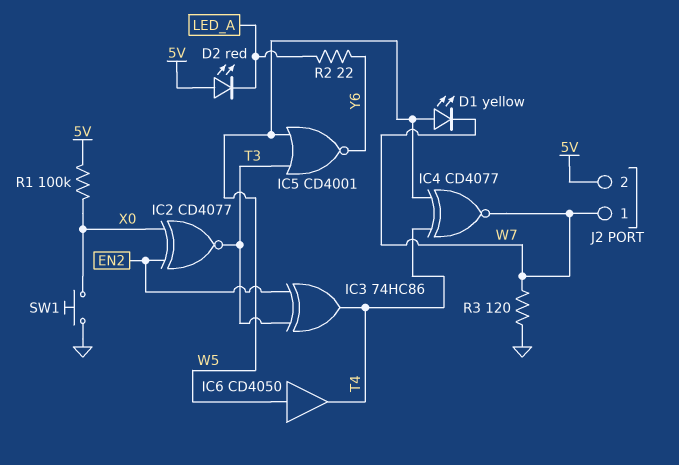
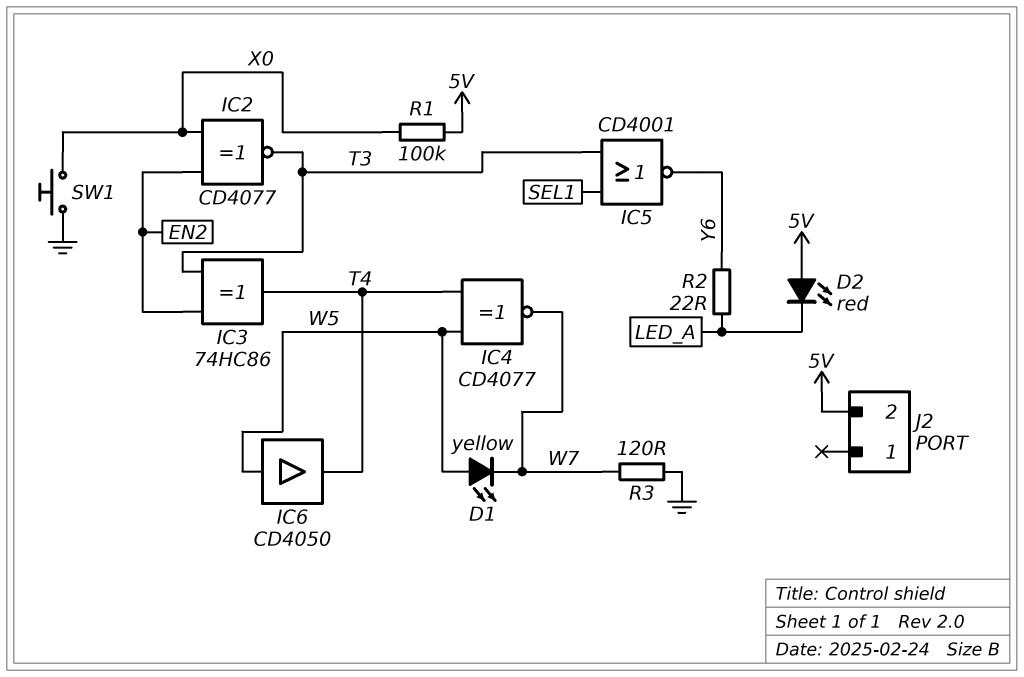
IC5: NOR CD4001 (in T3, in W5, out Y6) -> NOR CD4001 (in SEL1, in T3, out Y6)
J2 pin 1: W7 -> none

